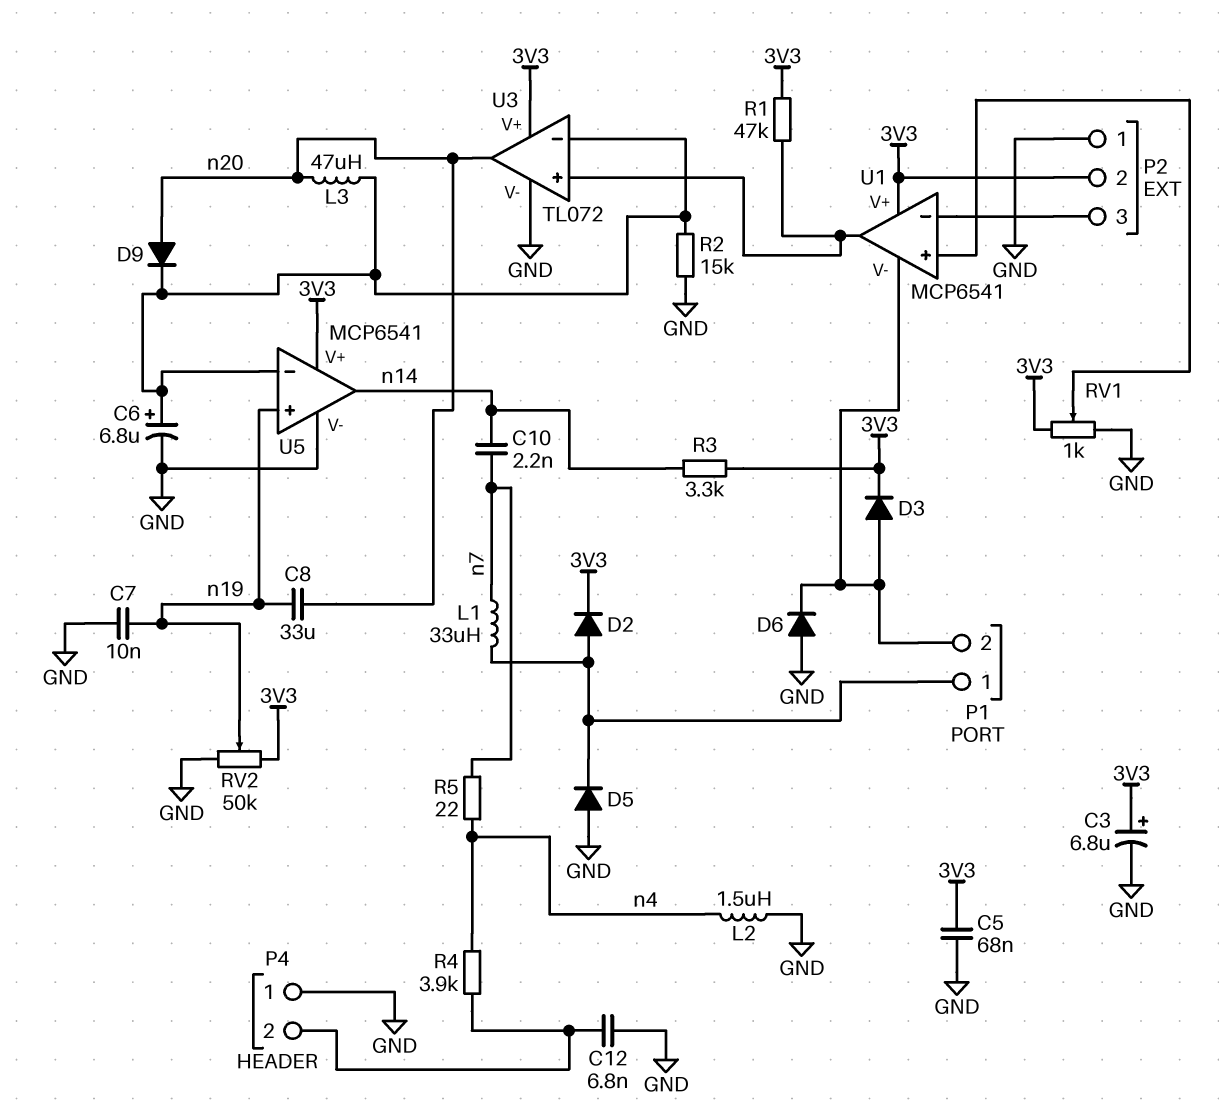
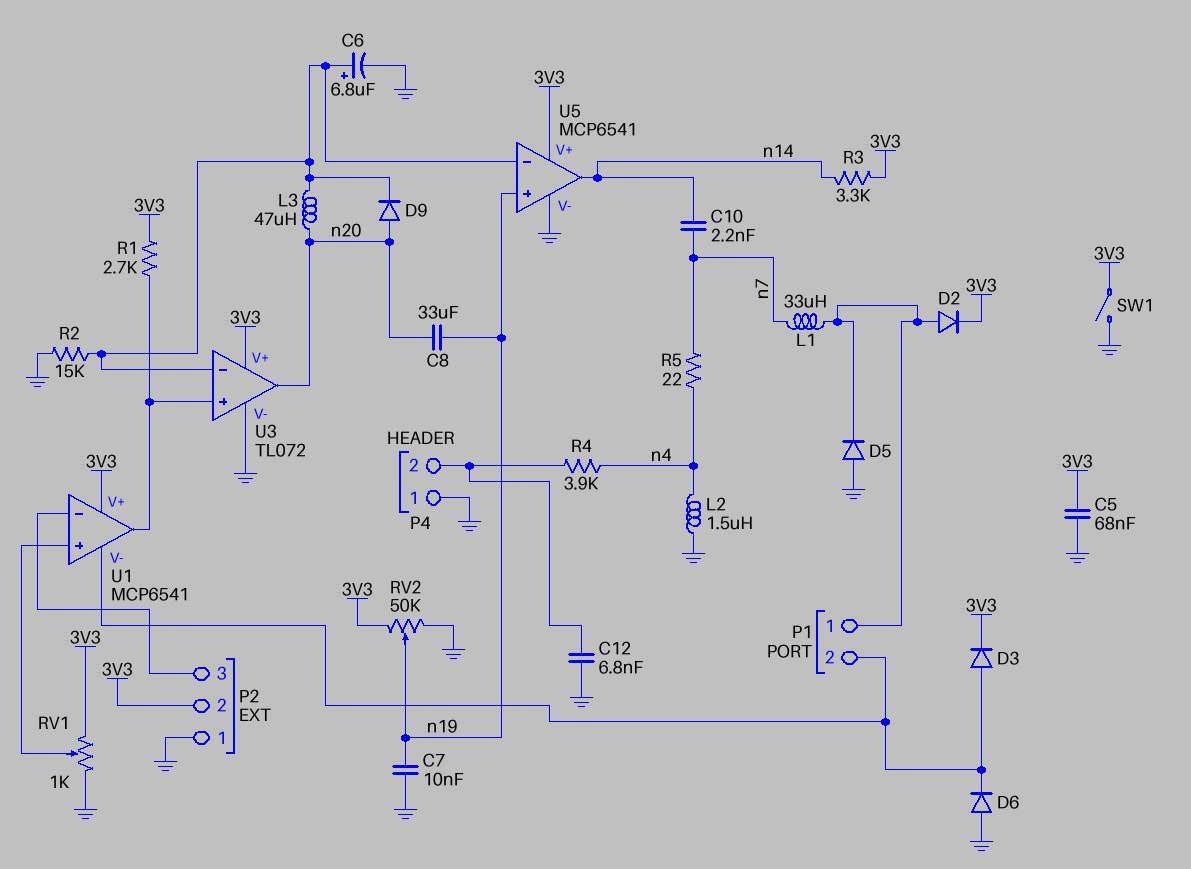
C3: 6.8uF (plus 3V3, minus GND) -> none
R1: 47k (3V3, U1/out) -> 2.7k (3V3, U1/out)
SW1: none -> switch (3V3, GND)

